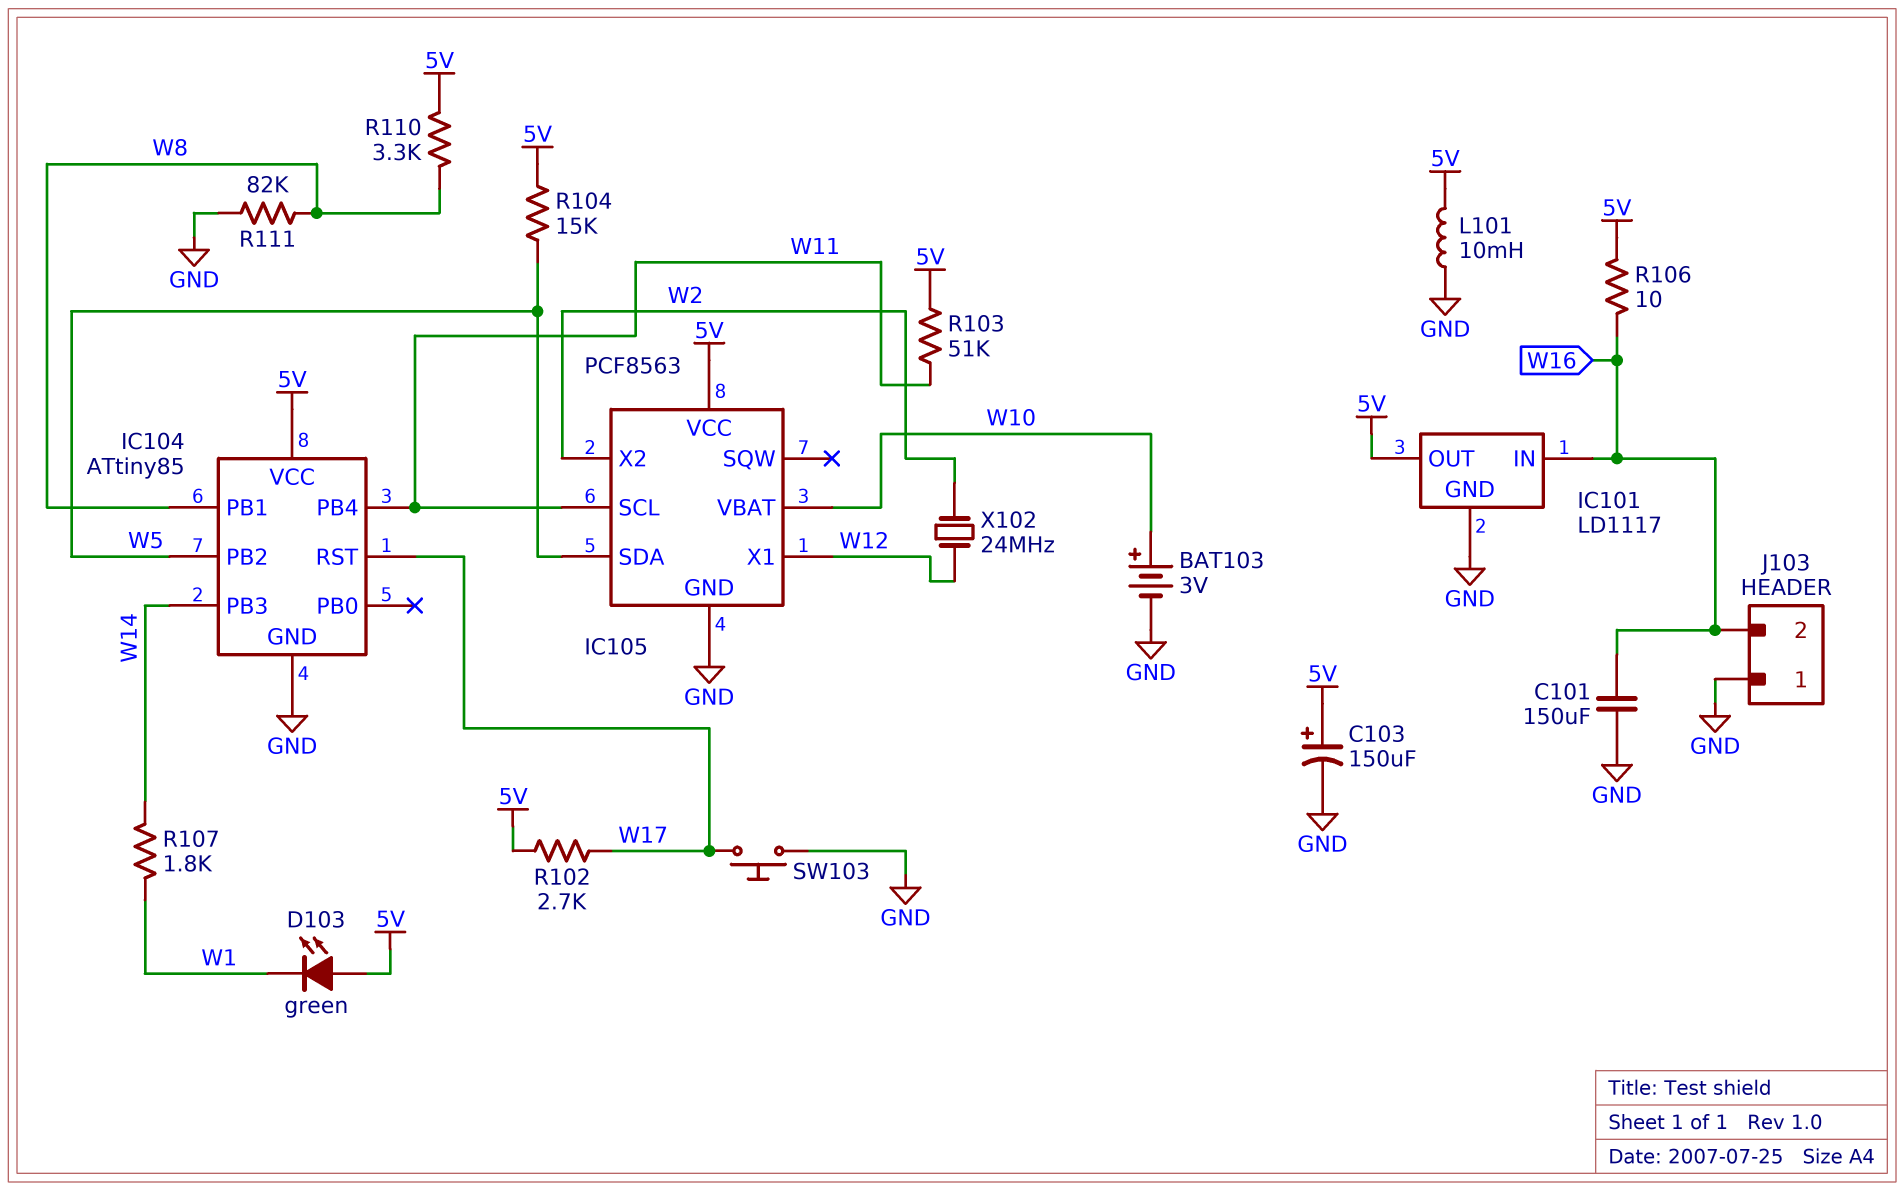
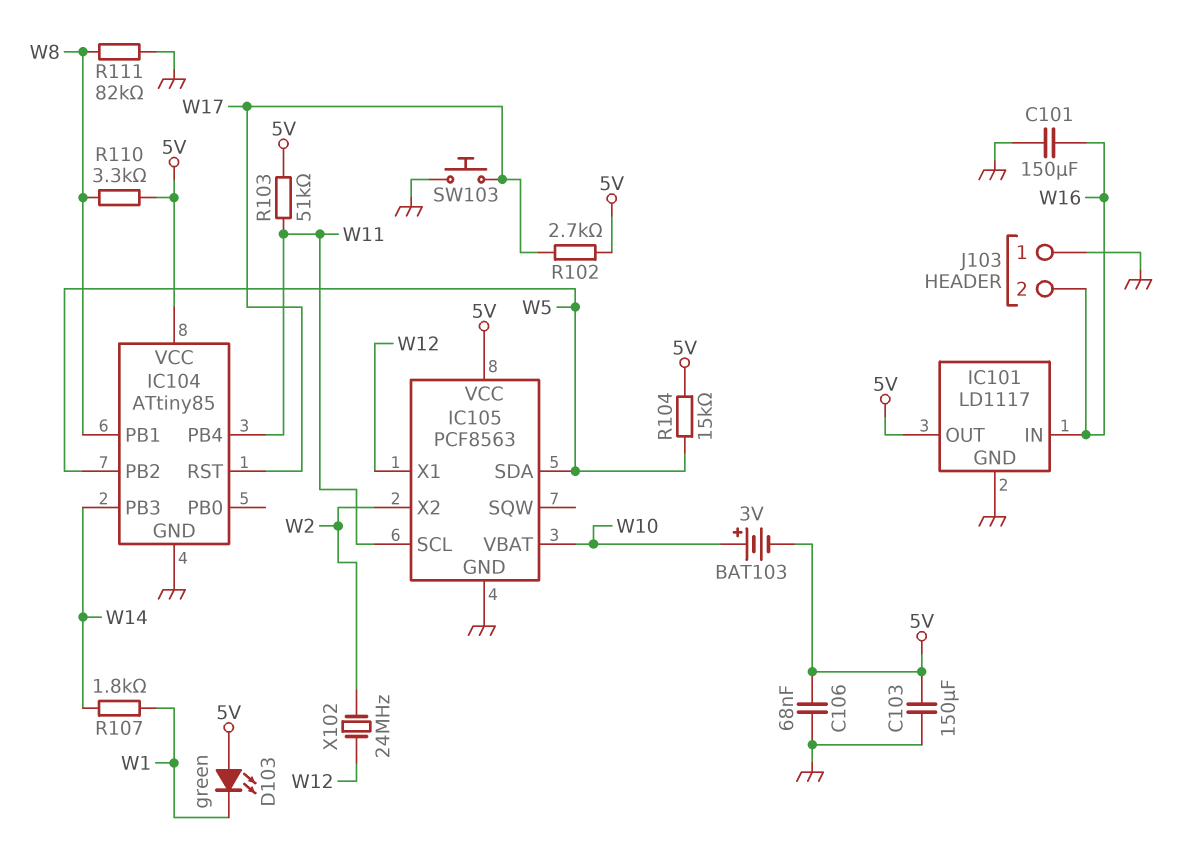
BAT103: 3V (plus W10, minus GND) -> 3V (plus W10, minus 5V)
C103: 150uF (plus 5V, minus GND) -> 150uF (5V, GND)
C106: none -> 68nF (5V, GND)
L101: 10mH (5V, GND) -> none
R106: 10 (5V, W16) -> none

